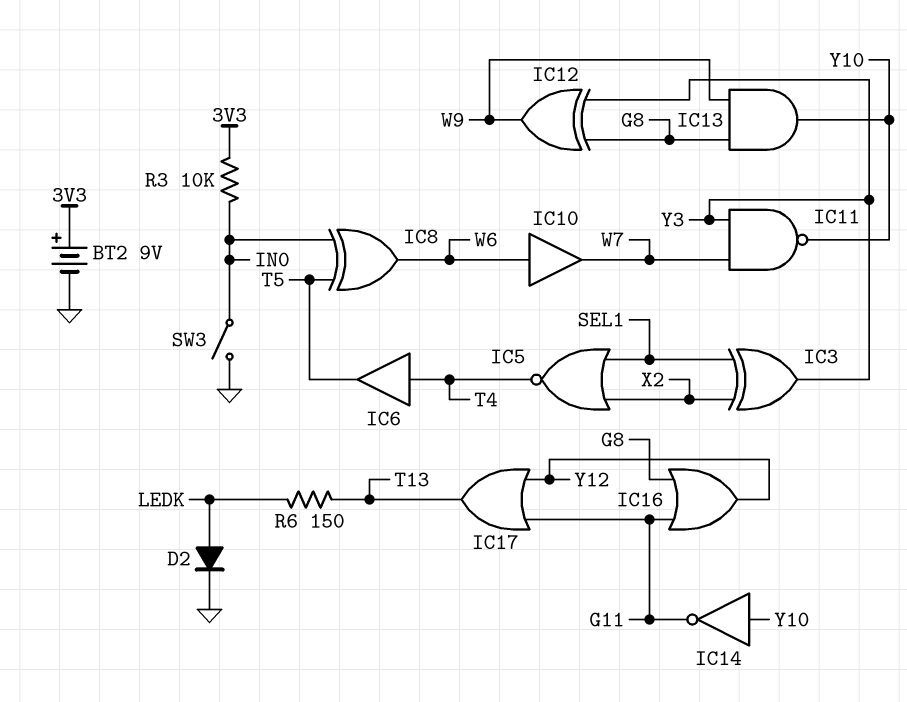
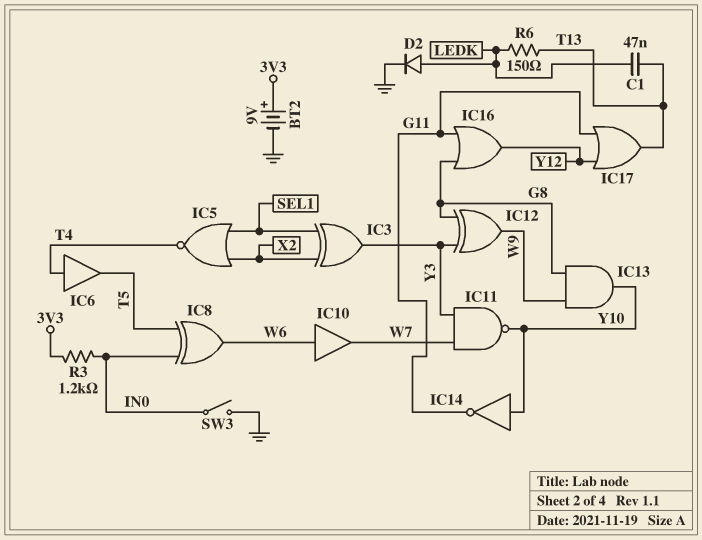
C1: none -> 47nF (LEDK, T13)
R3: 10k (3V3, IN0) -> 1.2k (3V3, IN0)

